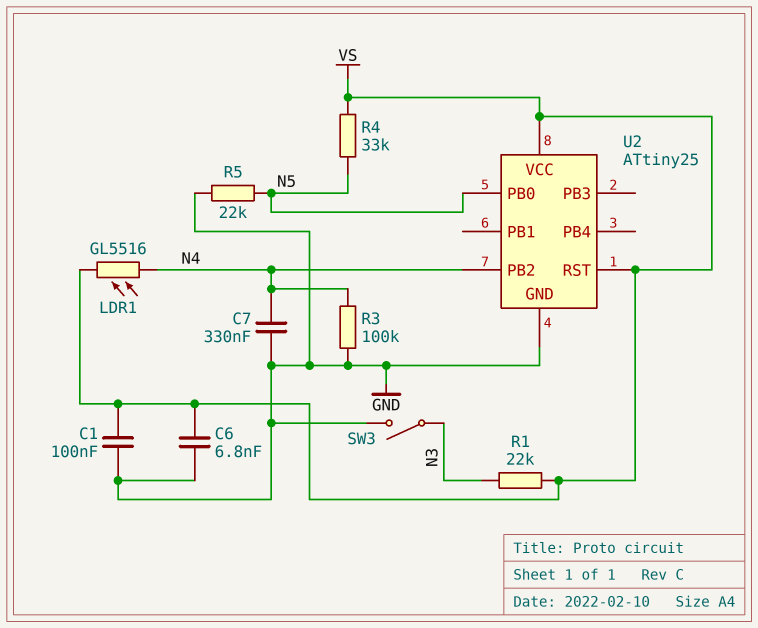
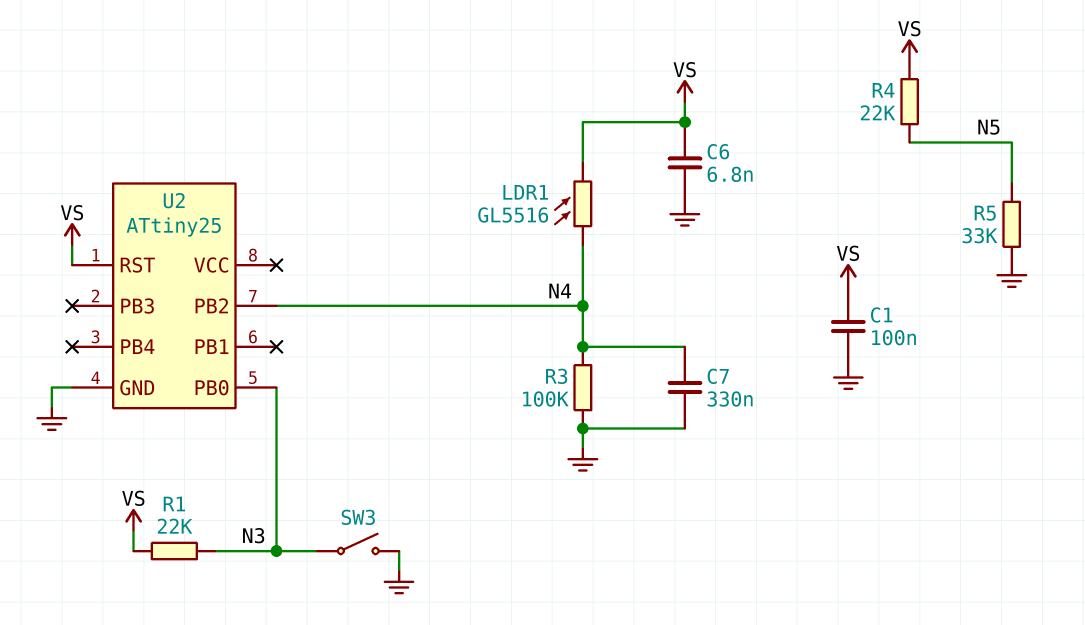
R4: 33k (N5, VS) -> 22k (N5, VS)
R5: 22k (GND, N5) -> 33k (GND, N5)
U2 pin PB0: N5 -> N3
U2 pin VCC: VS -> none

